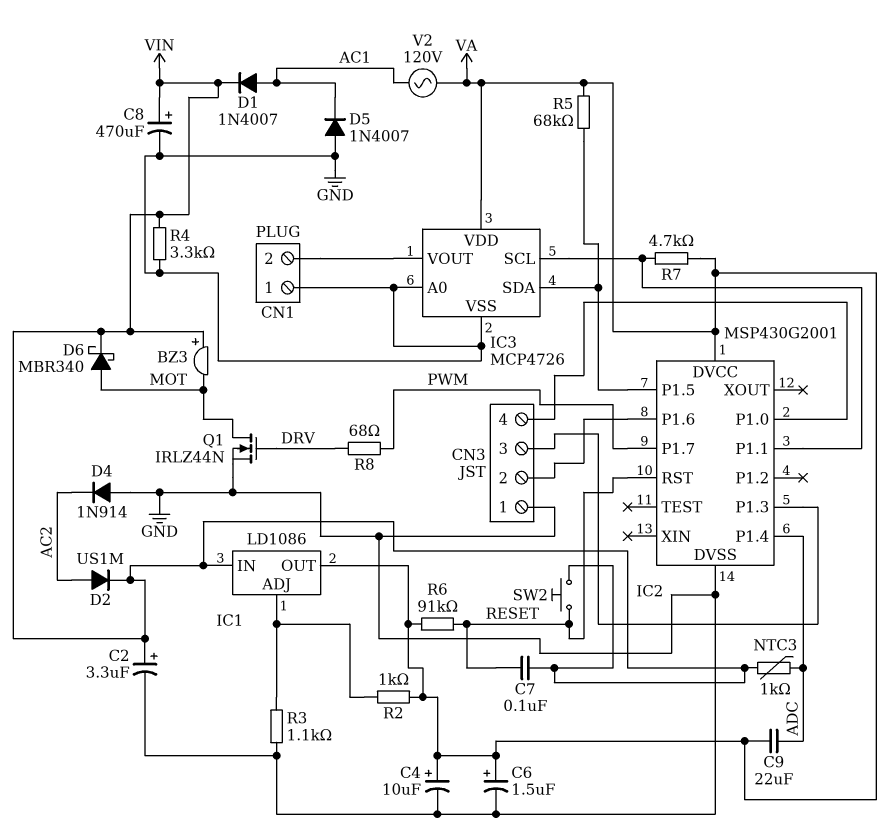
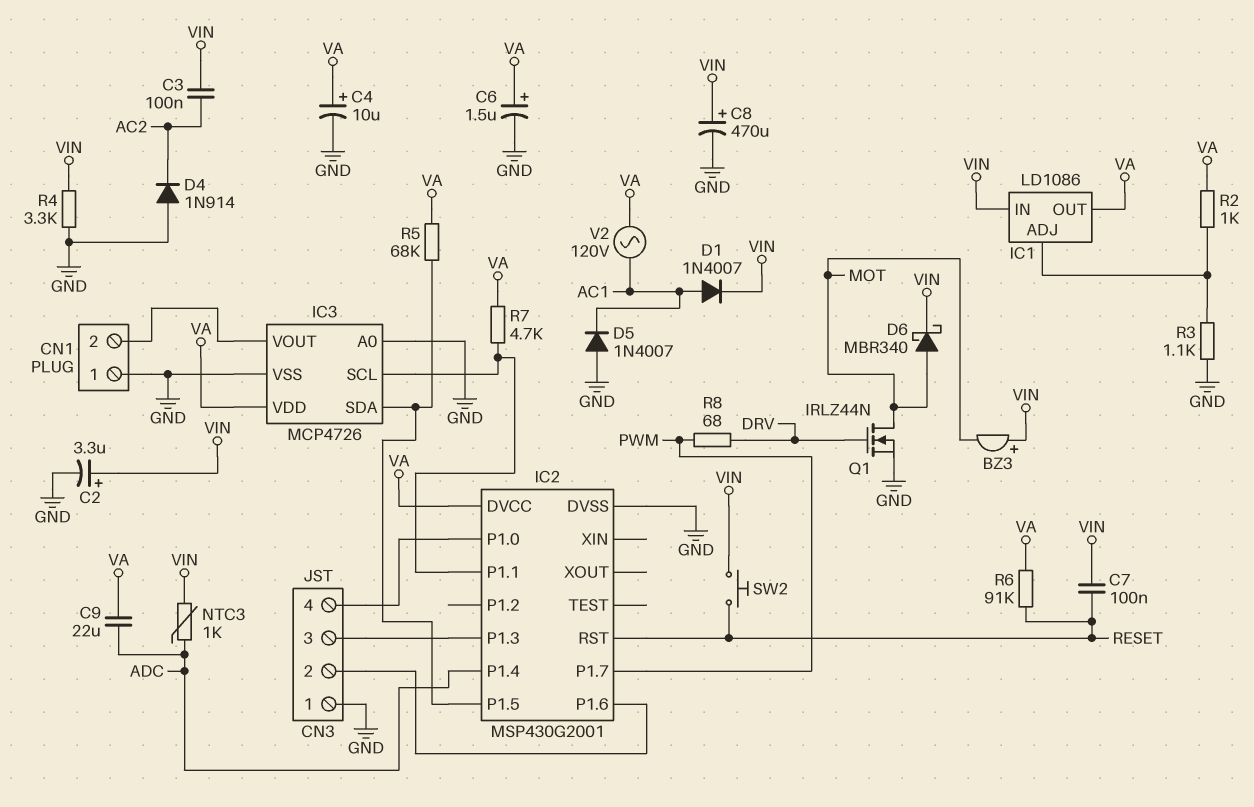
C3: none -> 100nF (AC2, VIN)
D2: diode US1M (A AC2, K VIN) -> none

